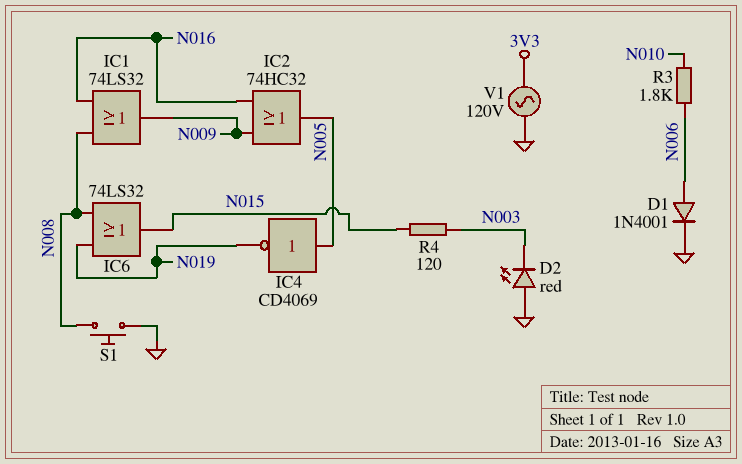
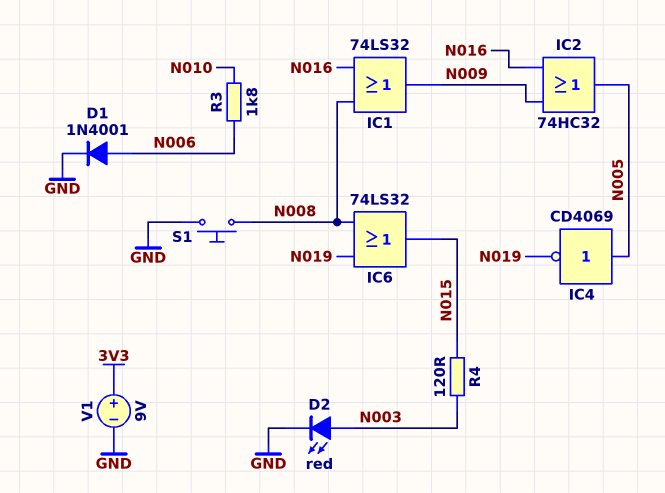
D2: LED red (A GND, K N003) -> LED red (A N003, K GND)
V1: AC 120V (3V3, GND) -> 9V (plus 3V3, minus GND)

